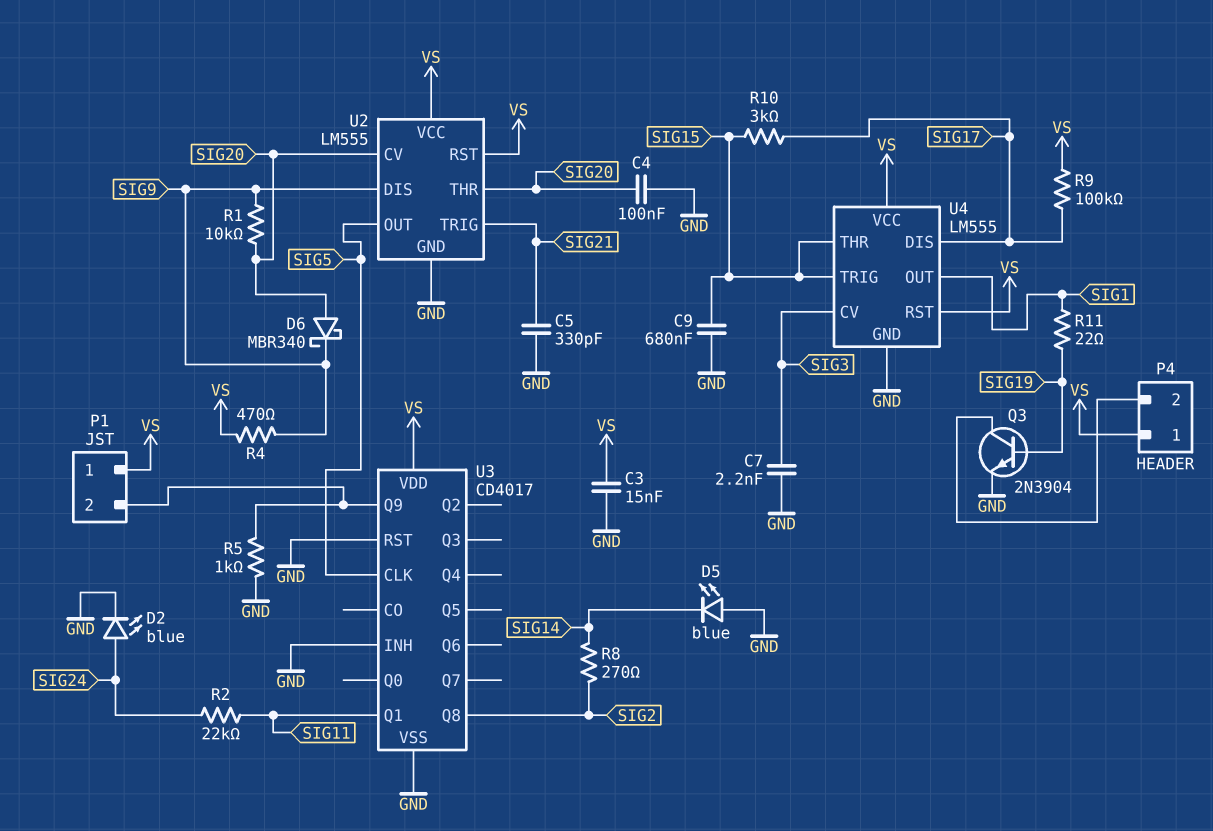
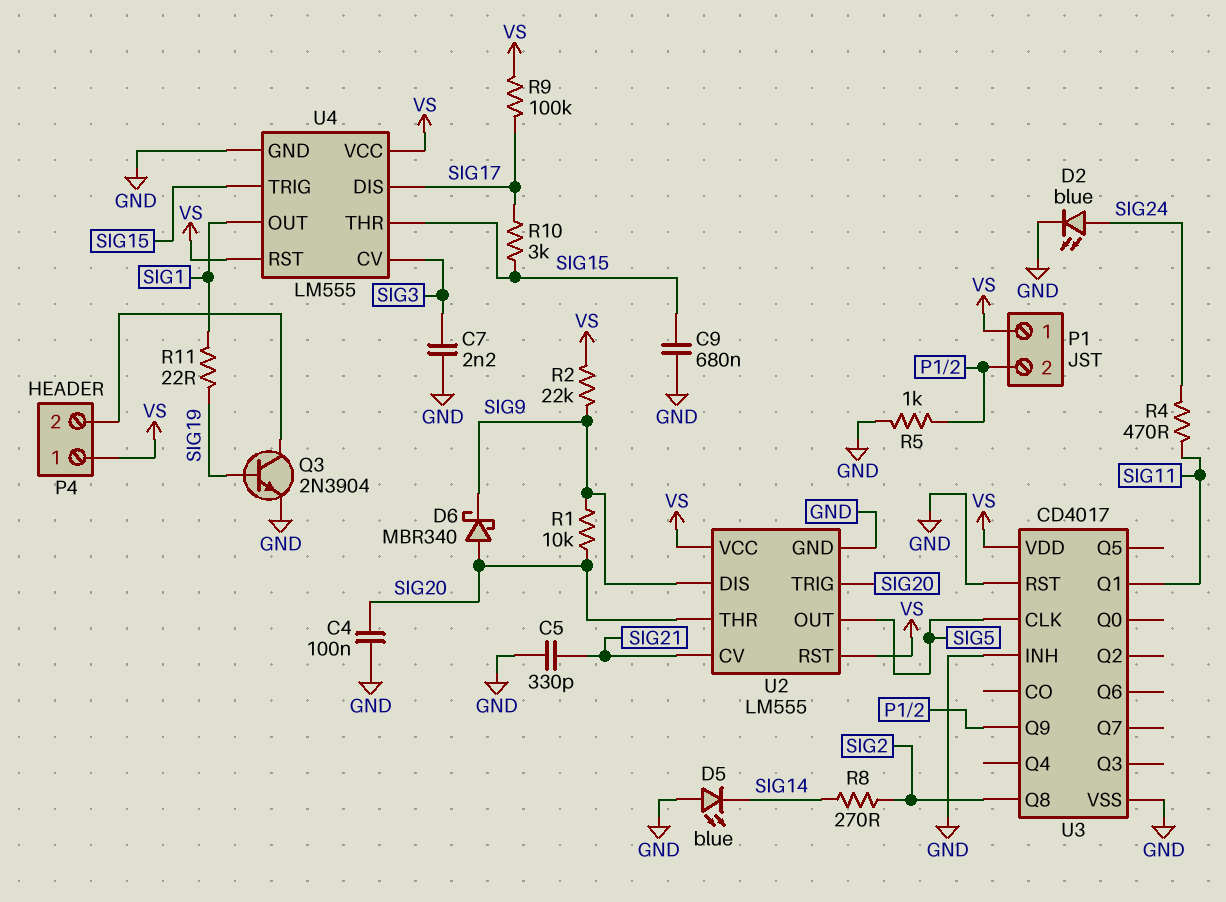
C3: 15nF (GND, VS) -> none
R2: 22k (SIG11, SIG24) -> 22k (SIG9, VS)
R4: 470 (SIG9, VS) -> 470 (SIG11, SIG24)
U2 pin CV: SIG20 -> SIG21
U2 pin TRIG: SIG21 -> SIG20

